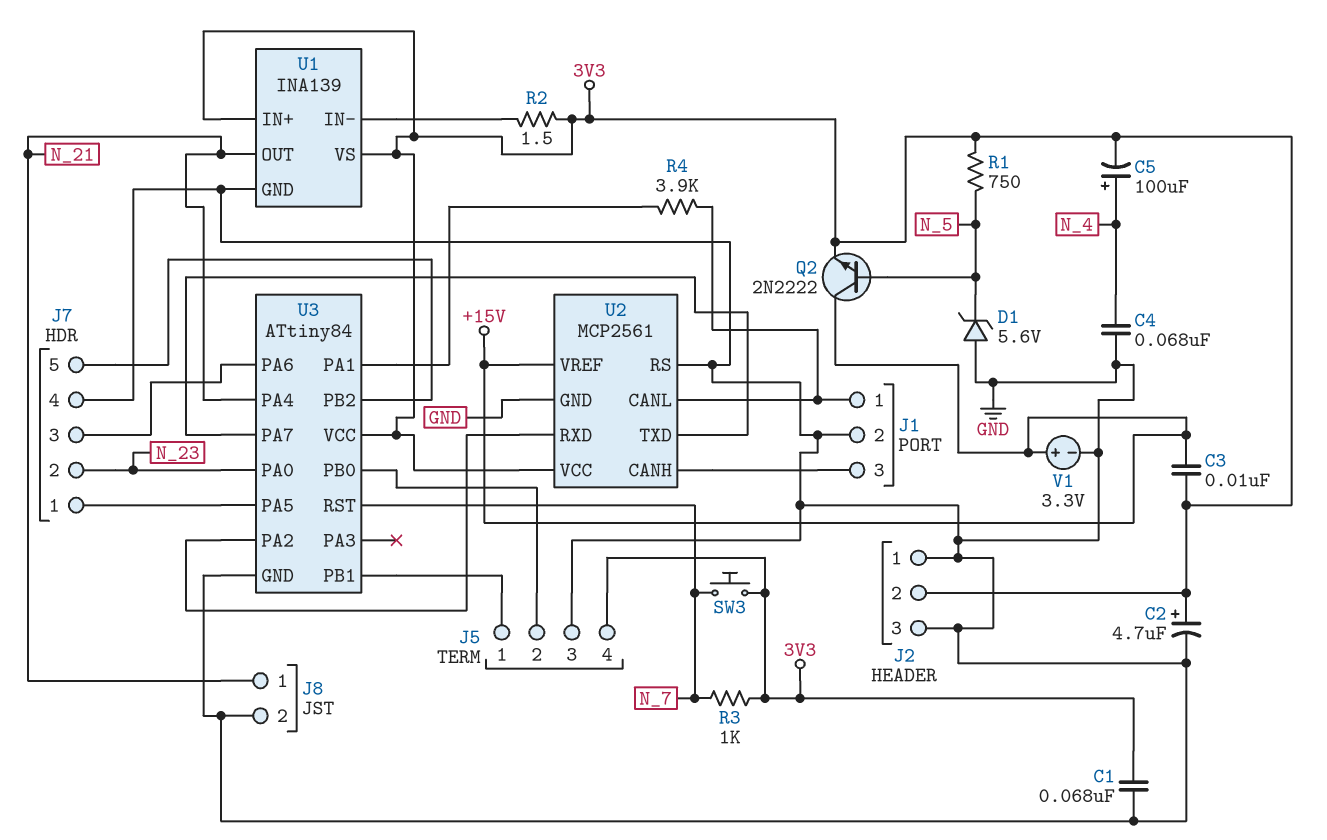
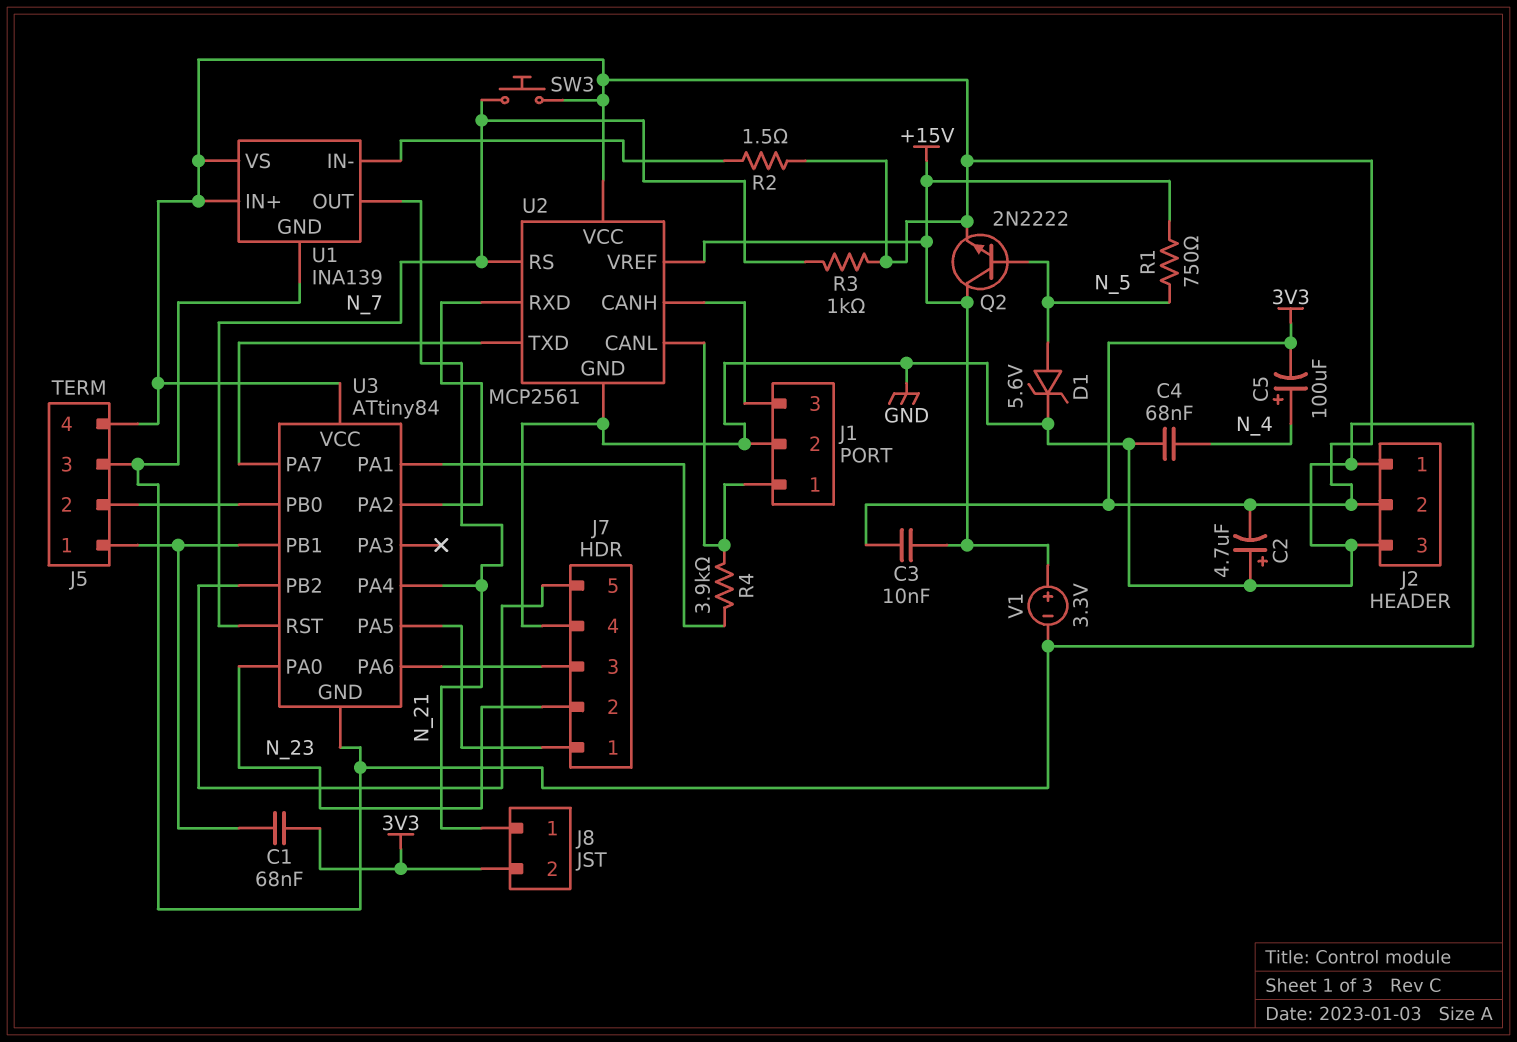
C1: 68nF (3V3, GND) -> 68nF (3V3, J5/1)
C2: 4.7uF (plus 3V3, minus GND) -> 4.7uF (plus GND, minus 3V3)
D1: zener 5.6V (A GND, K N_5) -> zener 5.6V (A N_5, K GND)
J8 pin 2: GND -> 3V3
R1: 750 (3V3, N_5) -> 750 (+15V, N_5)
U2 pin RS: GND -> N_7

